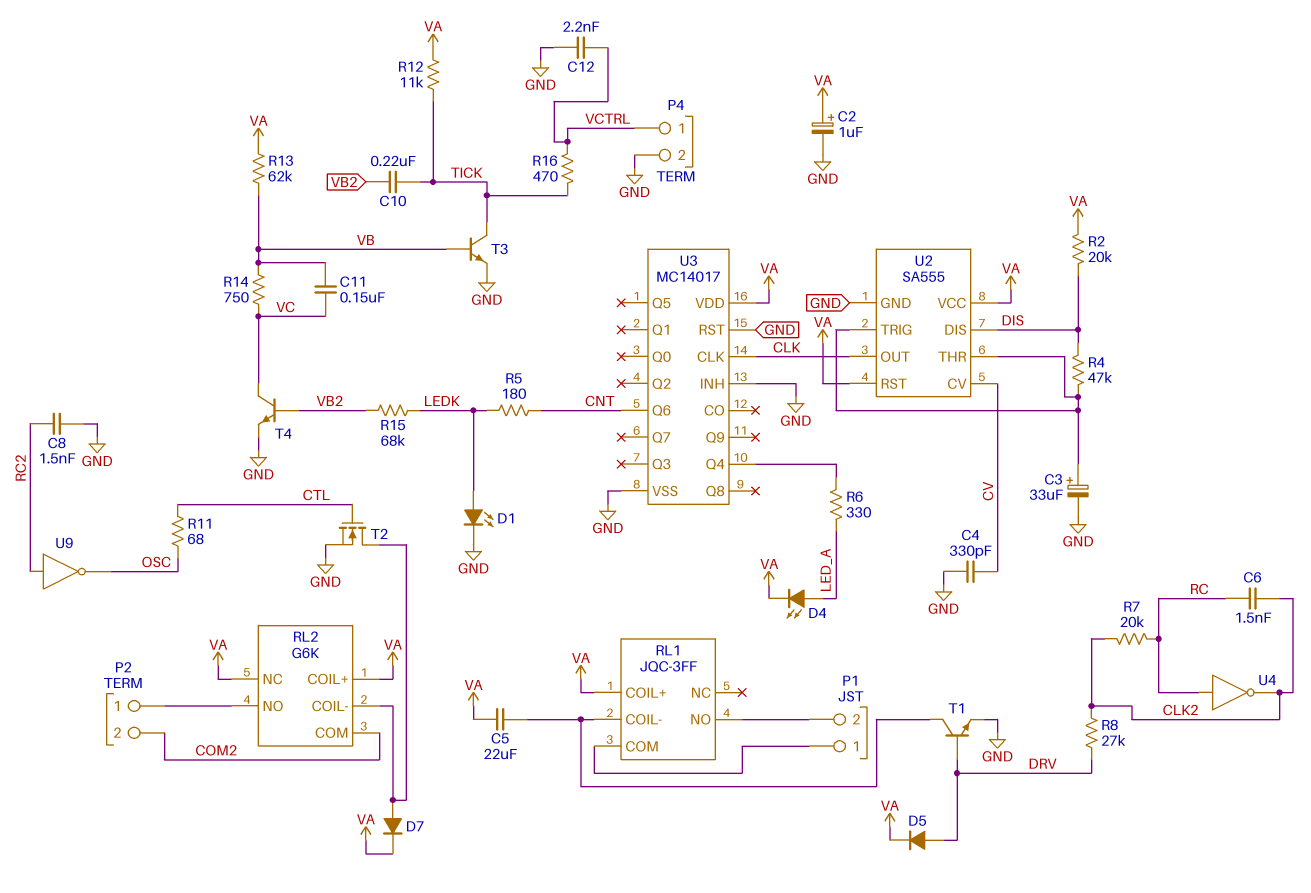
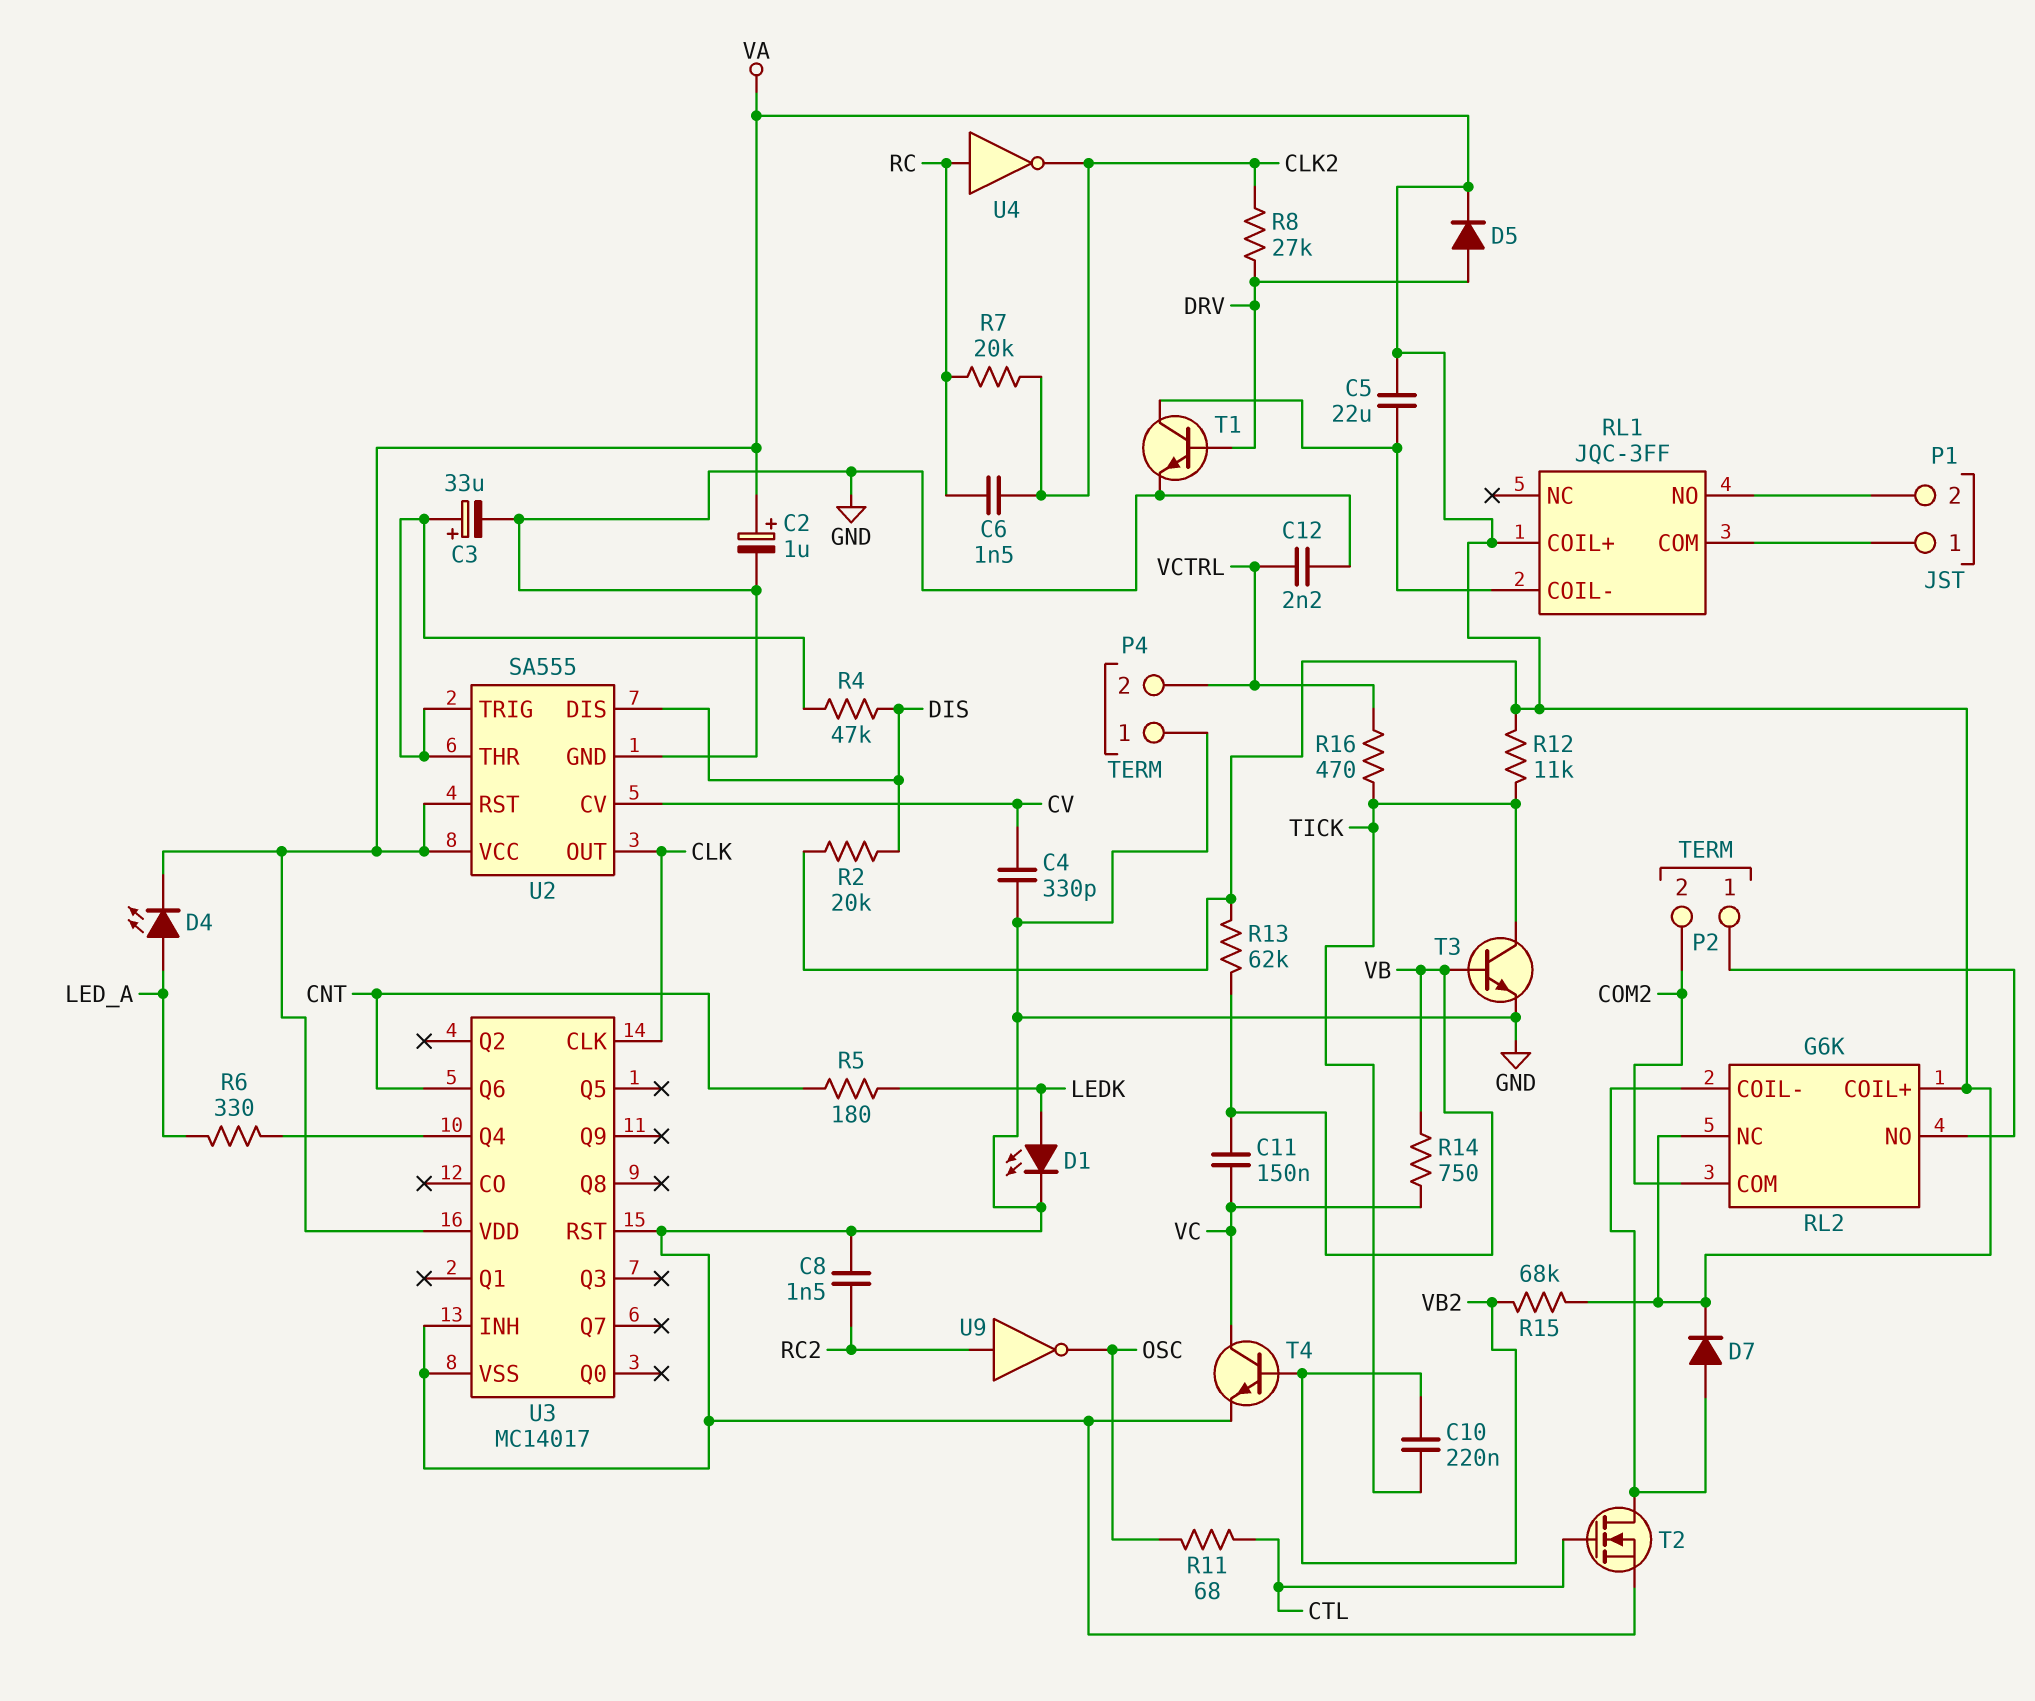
P4 pin 1: VCTRL -> GND
P4 pin 2: GND -> VCTRL
R15: 68k (LEDK, VB2) -> 68k (VA, VB2)

